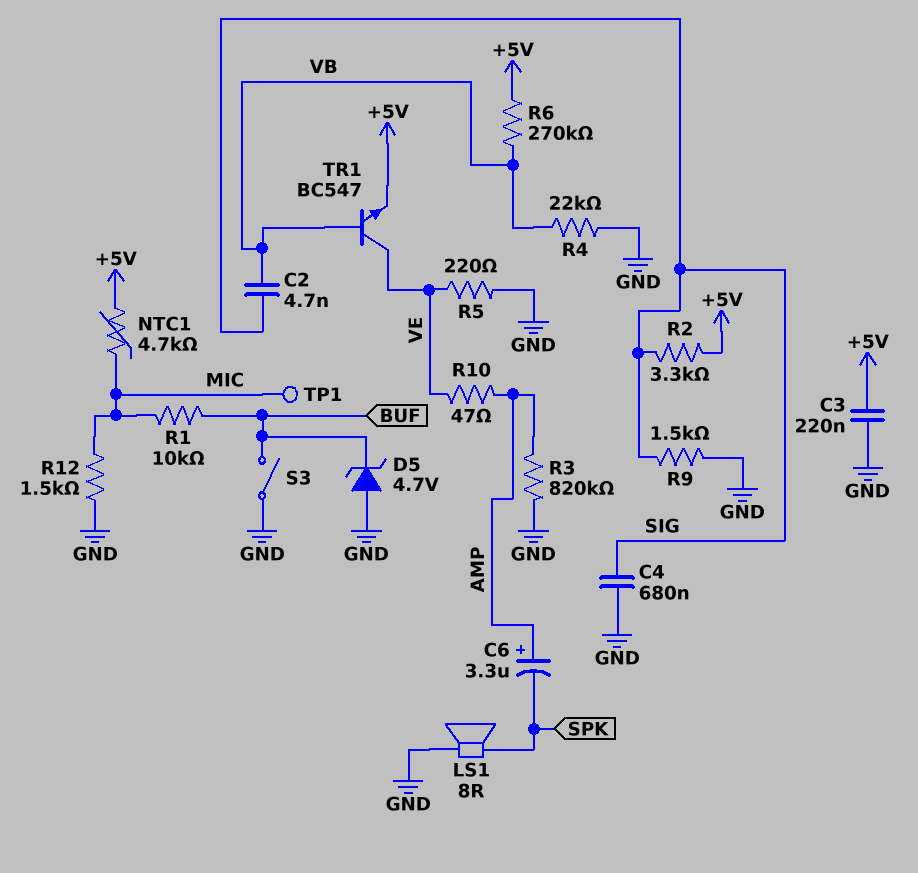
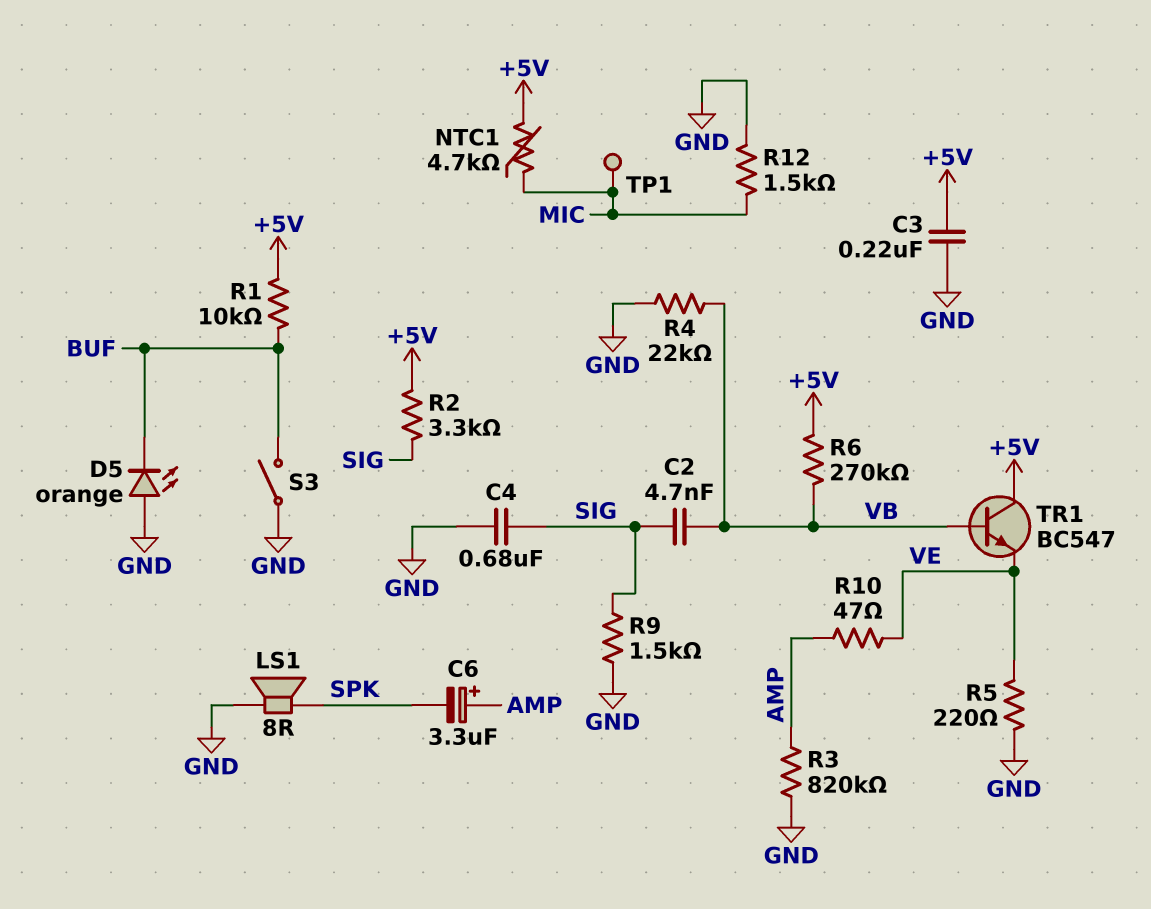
D5: zener 4.7V (A GND, K BUF) -> LED orange (A GND, K BUF)
R1: 10k (BUF, MIC) -> 10k (+5V, BUF)
TR1: NPN BC547 (B VB, C VE, E +5V) -> NPN BC547 (B VB, C +5V, E VE)

